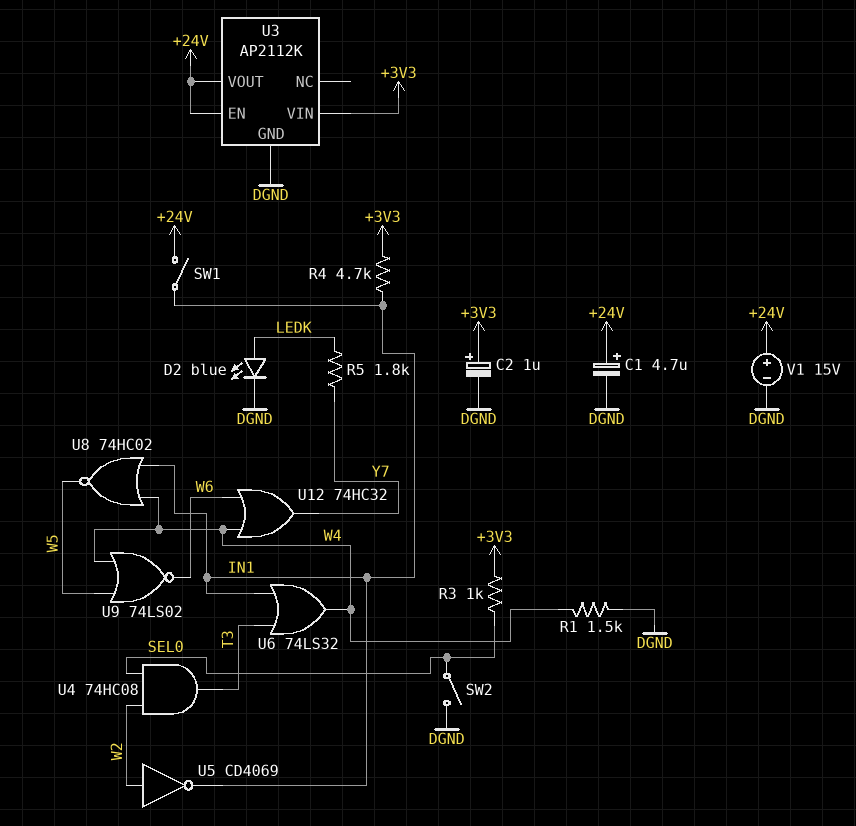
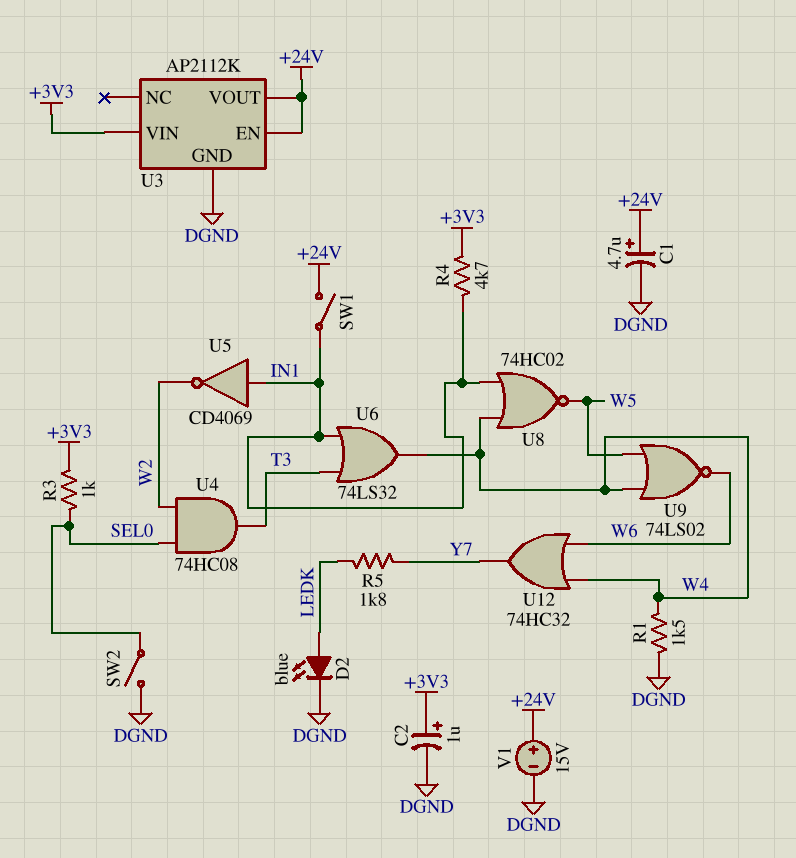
U5: NOT CD4069 (in W2, out IN1) -> NOT CD4069 (in IN1, out W2)

